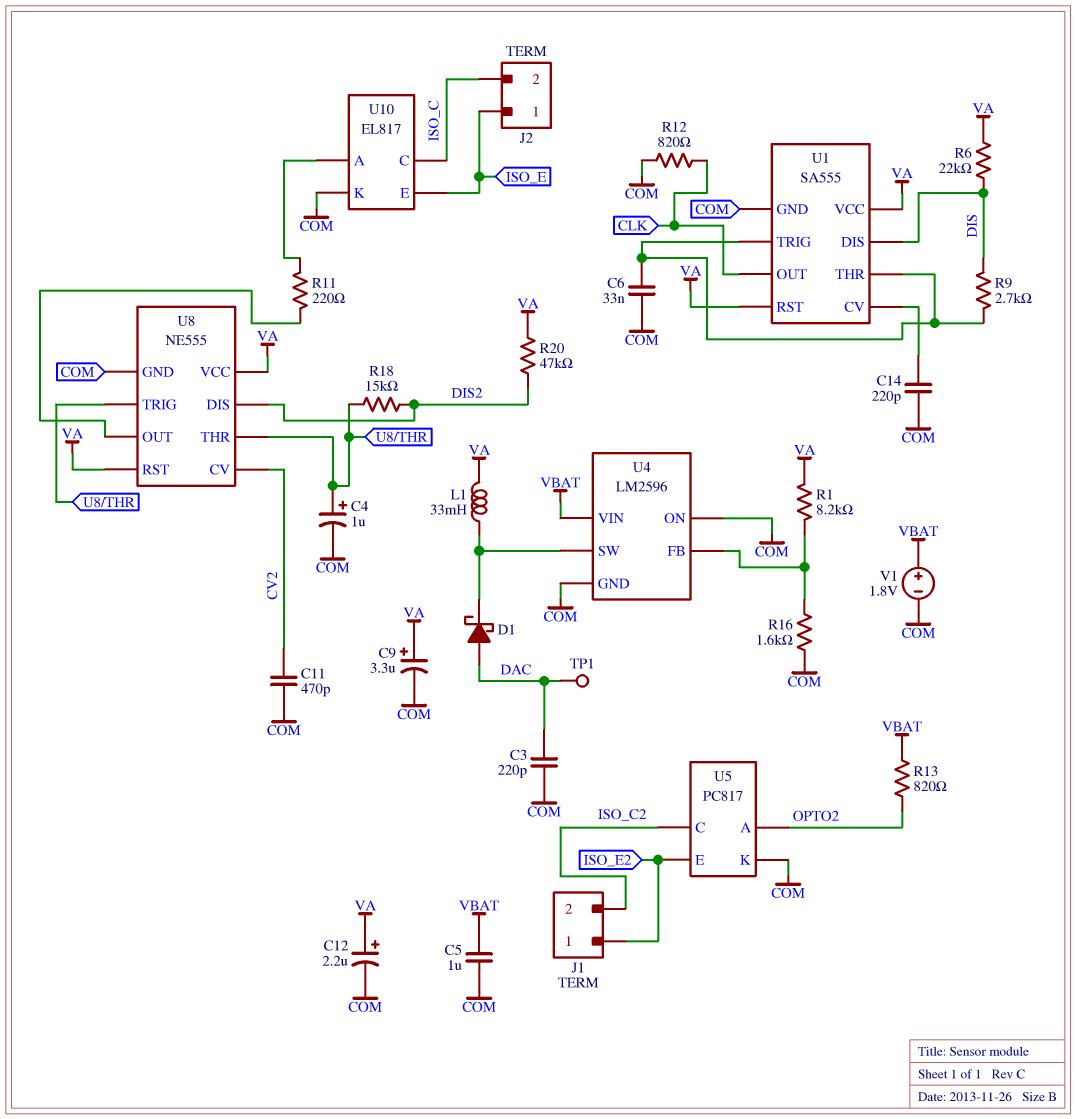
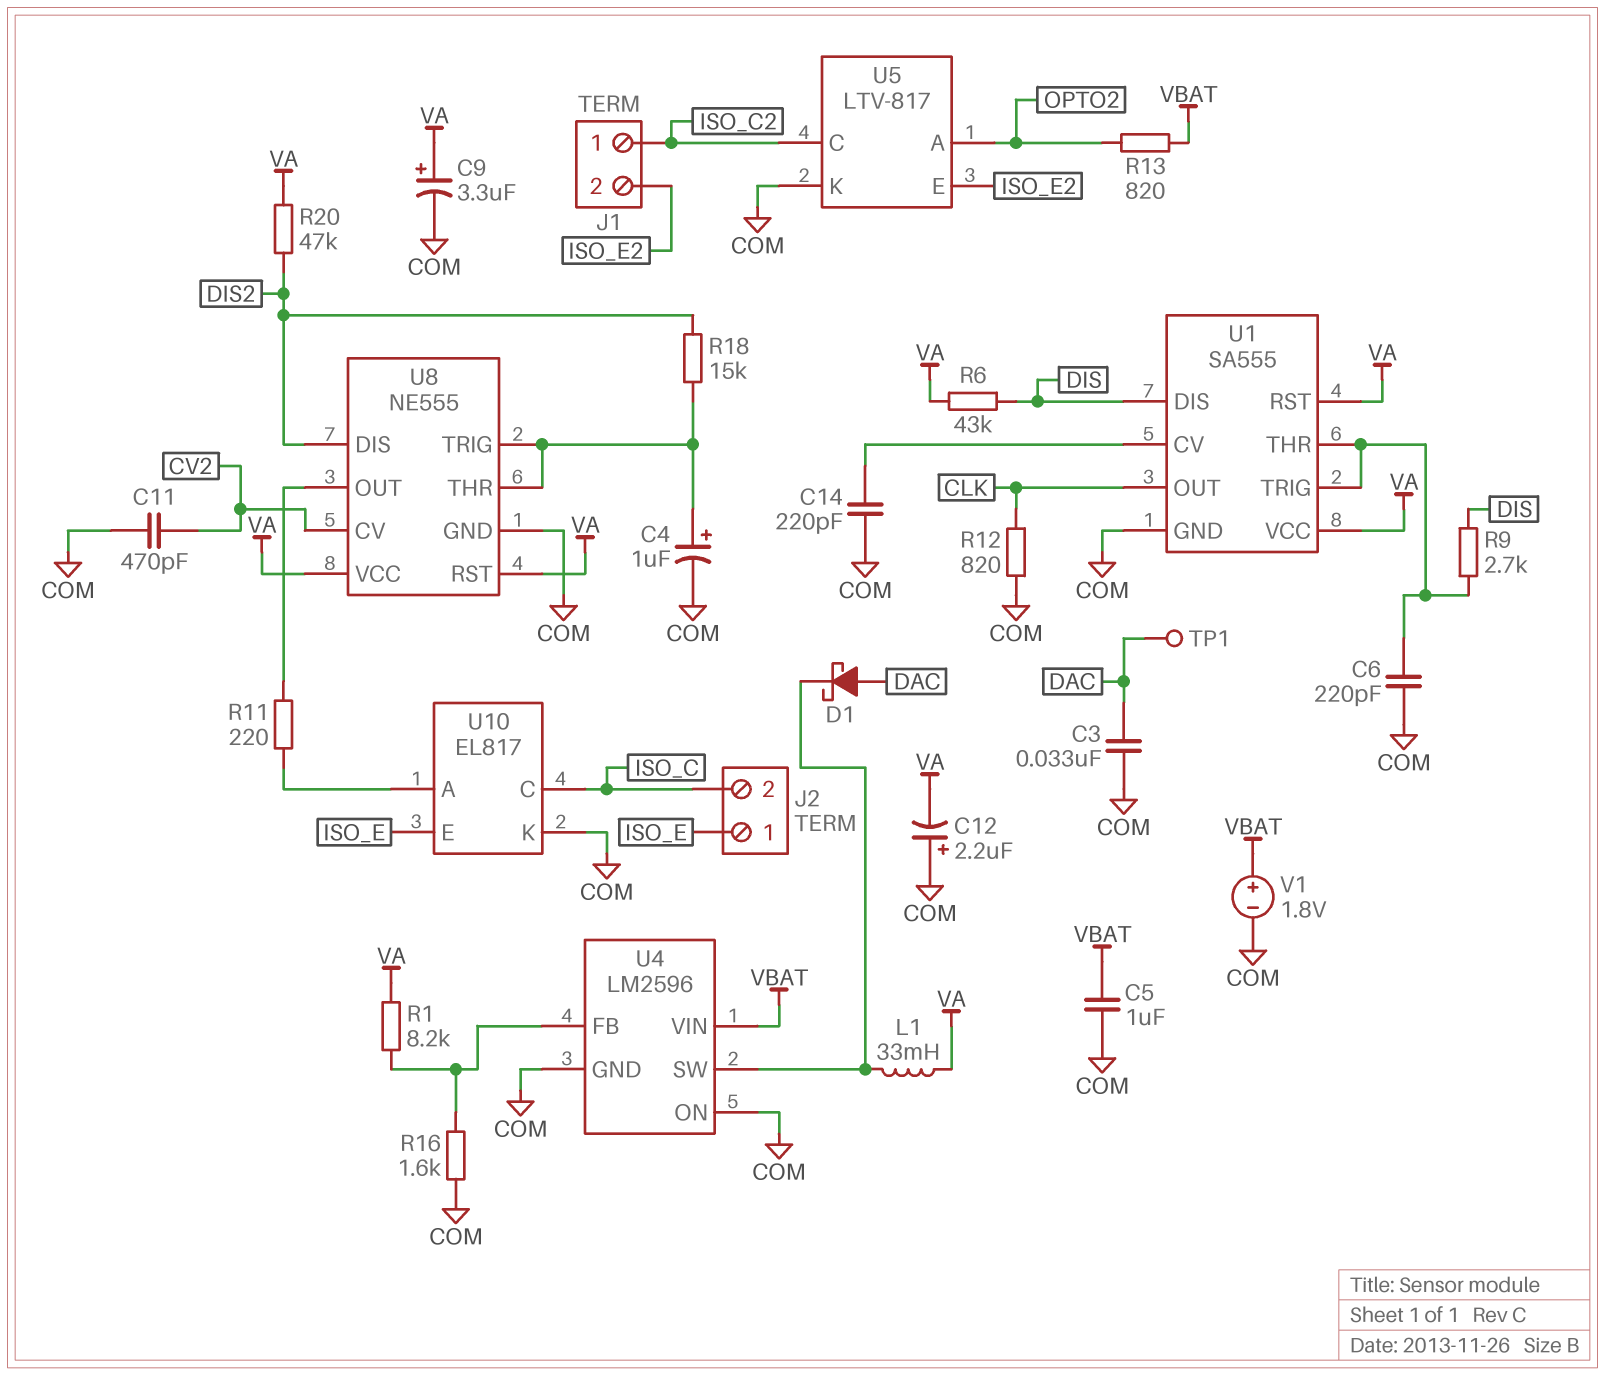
C3: 220pF (COM, DAC) -> 33nF (COM, DAC)
C6: 33nF (COM, U1/THR) -> 220pF (COM, U1/THR)
C12: 2.2uF (plus VA, minus COM) -> 2.2uF (plus COM, minus VA)
J1 pin 1: ISO_E2 -> ISO_C2
J1 pin 2: ISO_C2 -> ISO_E2
R6: 22k (DIS, VA) -> 43k (DIS, VA)
U5: PC817 -> LTV-817

